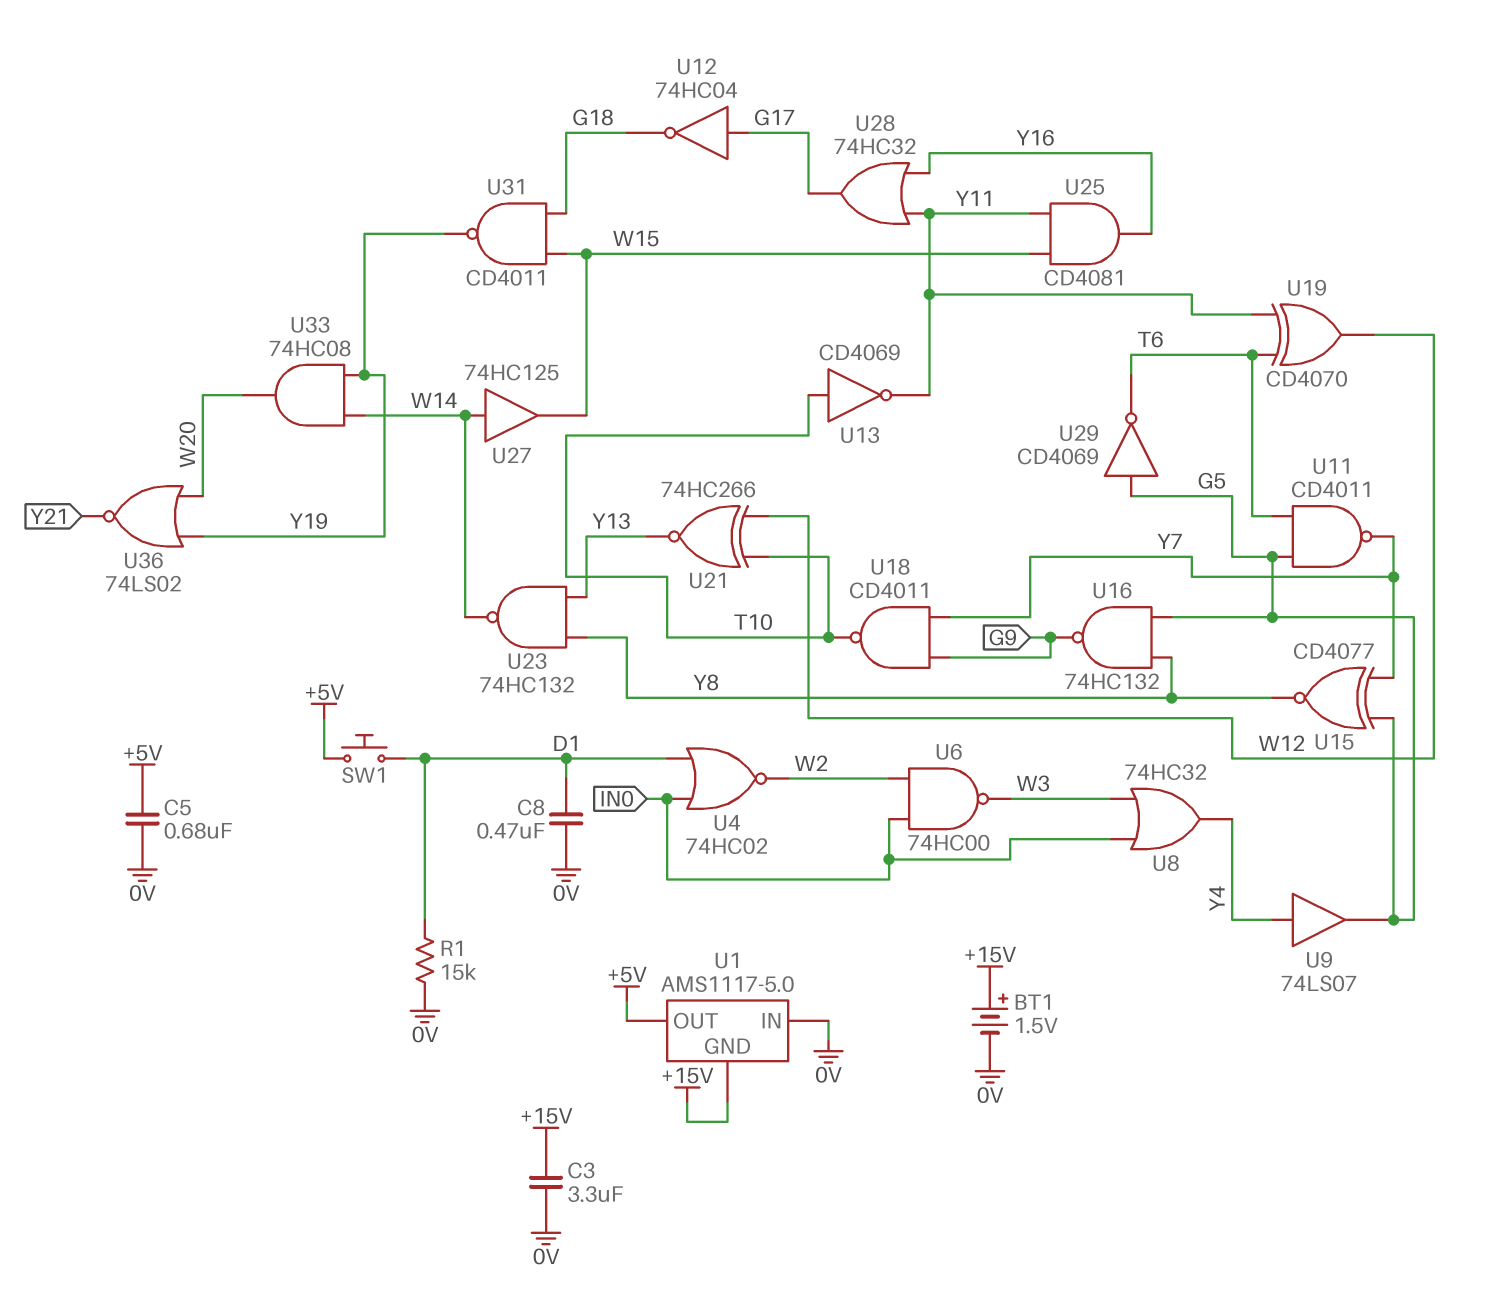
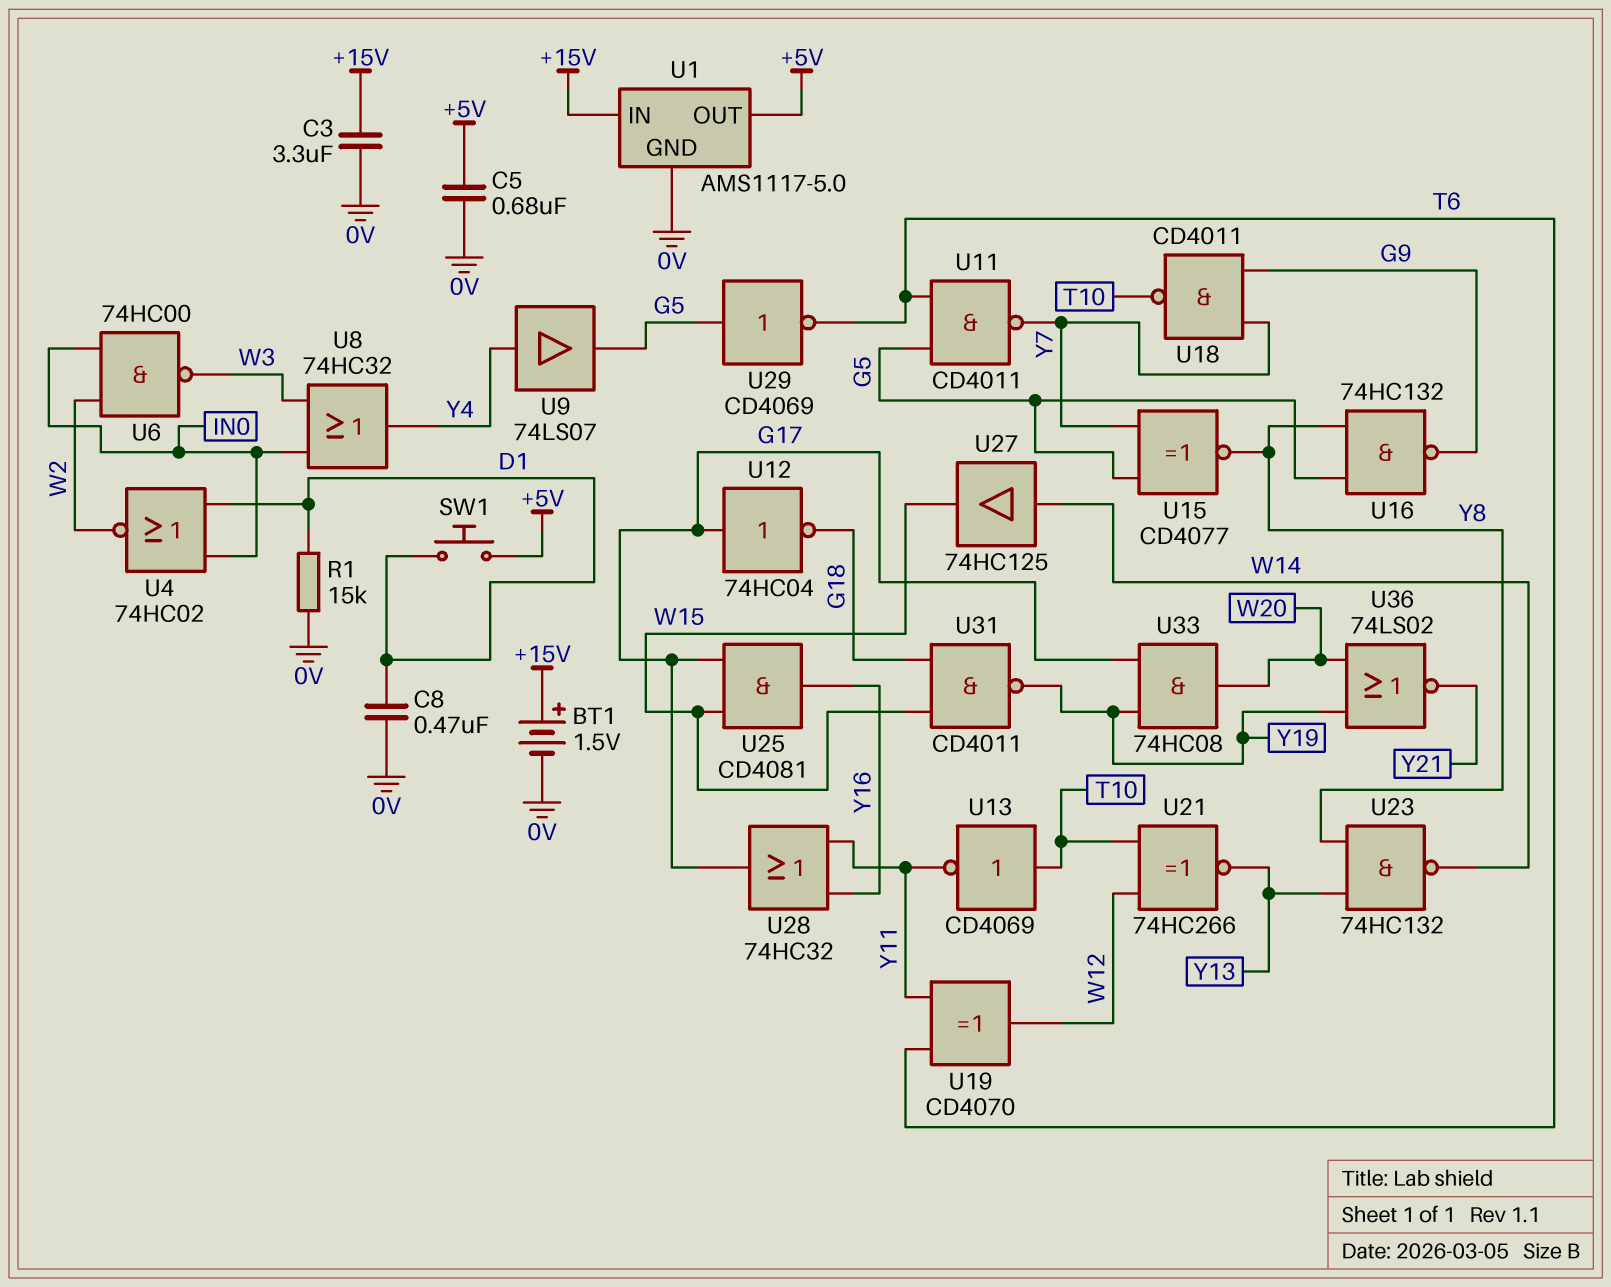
U1 pin GND: +15V -> 0V
U1 pin IN: 0V -> +15V
U25: AND CD4081 (in W15, in Y11, out Y16) -> AND CD4081 (in G17, in W15, out Y16)
U33: AND 74HC08 (in W14, in Y19, out W20) -> AND 74HC08 (in G17, in Y19, out W20)

